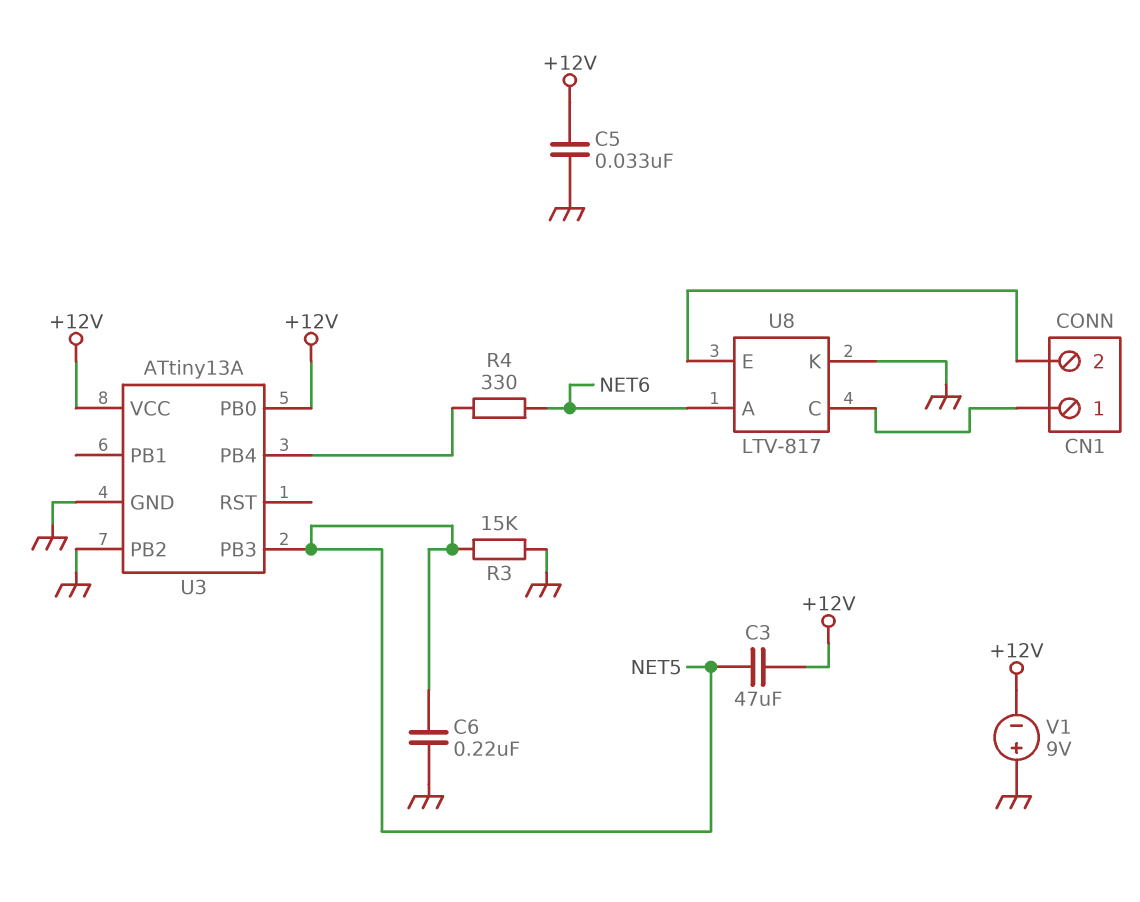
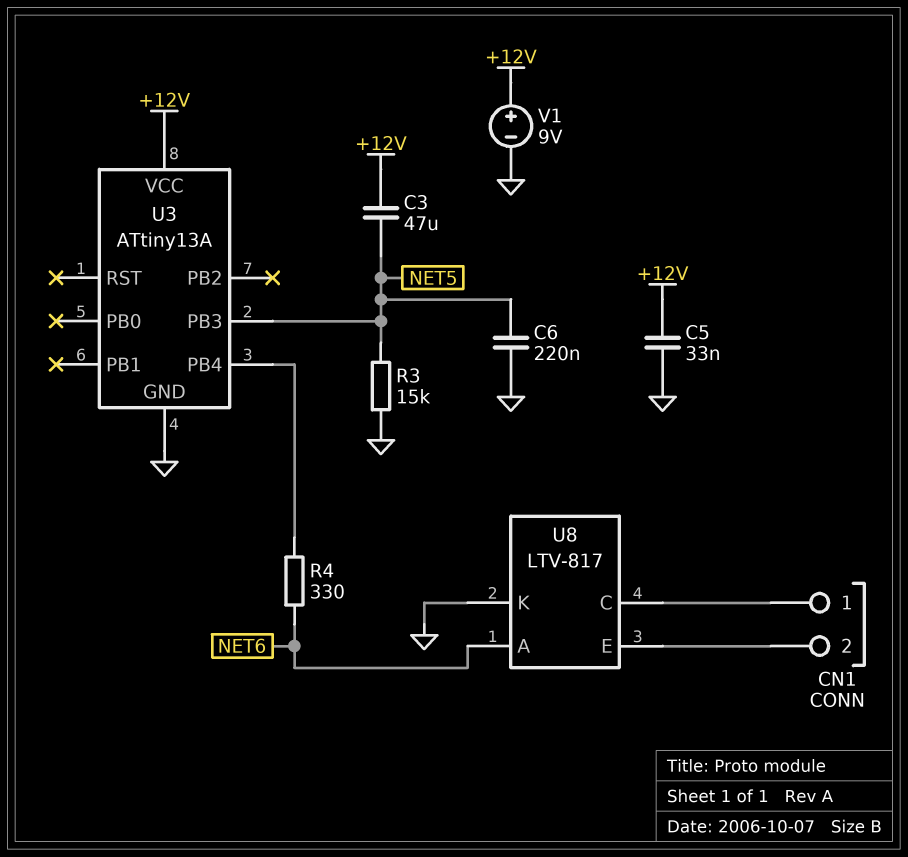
U3 pin PB0: +12V -> none
U3 pin PB2: GND -> none
V1: 9V (plus GND, minus +12V) -> 9V (plus +12V, minus GND)

